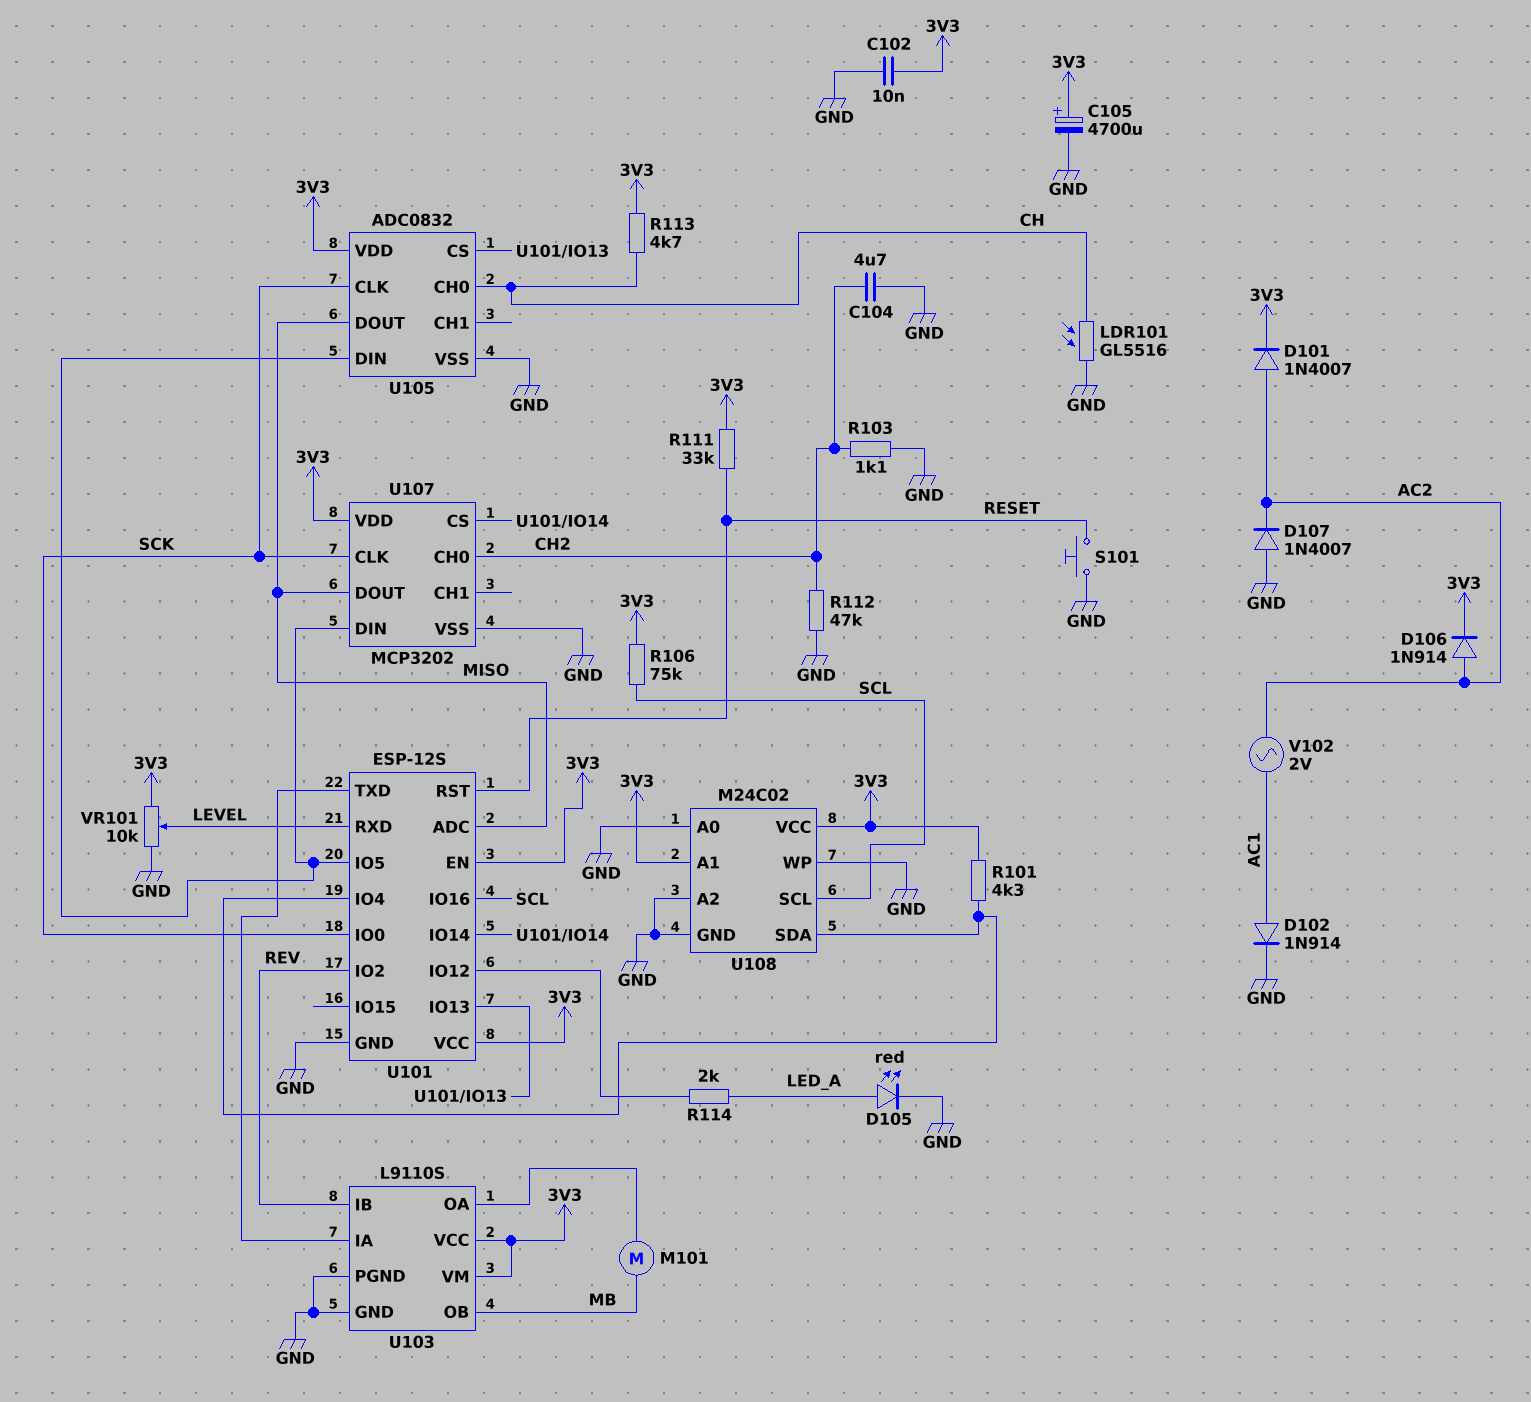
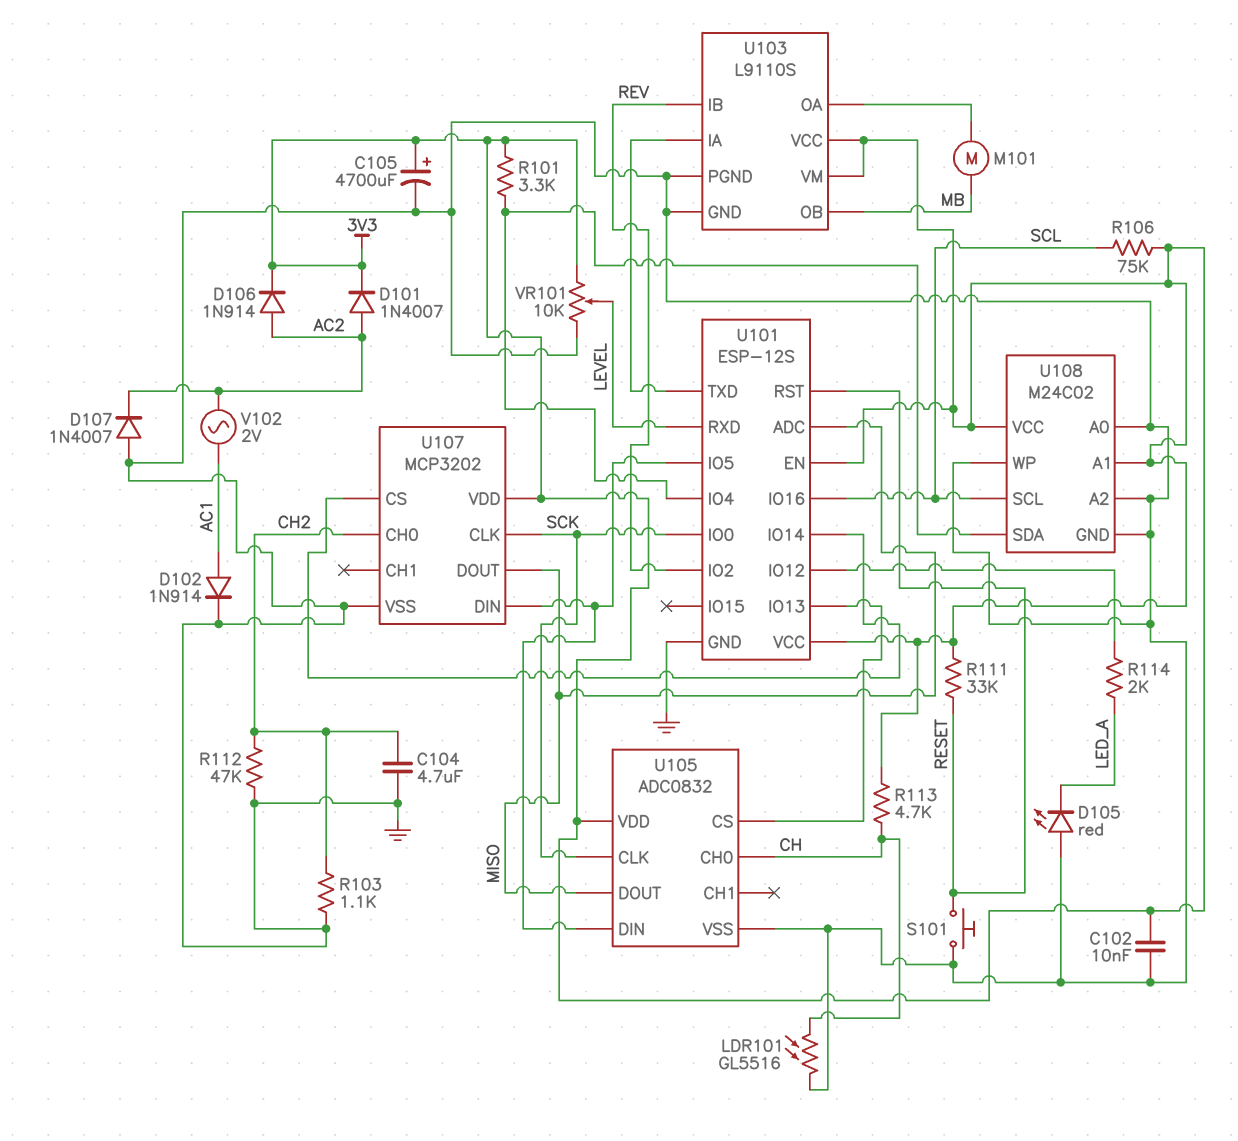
D105: LED red (A LED_A, K GND) -> LED red (A GND, K LED_A)
R101: 4.3k (3V3, U101/IO4) -> 3.3k (3V3, U101/IO4)

